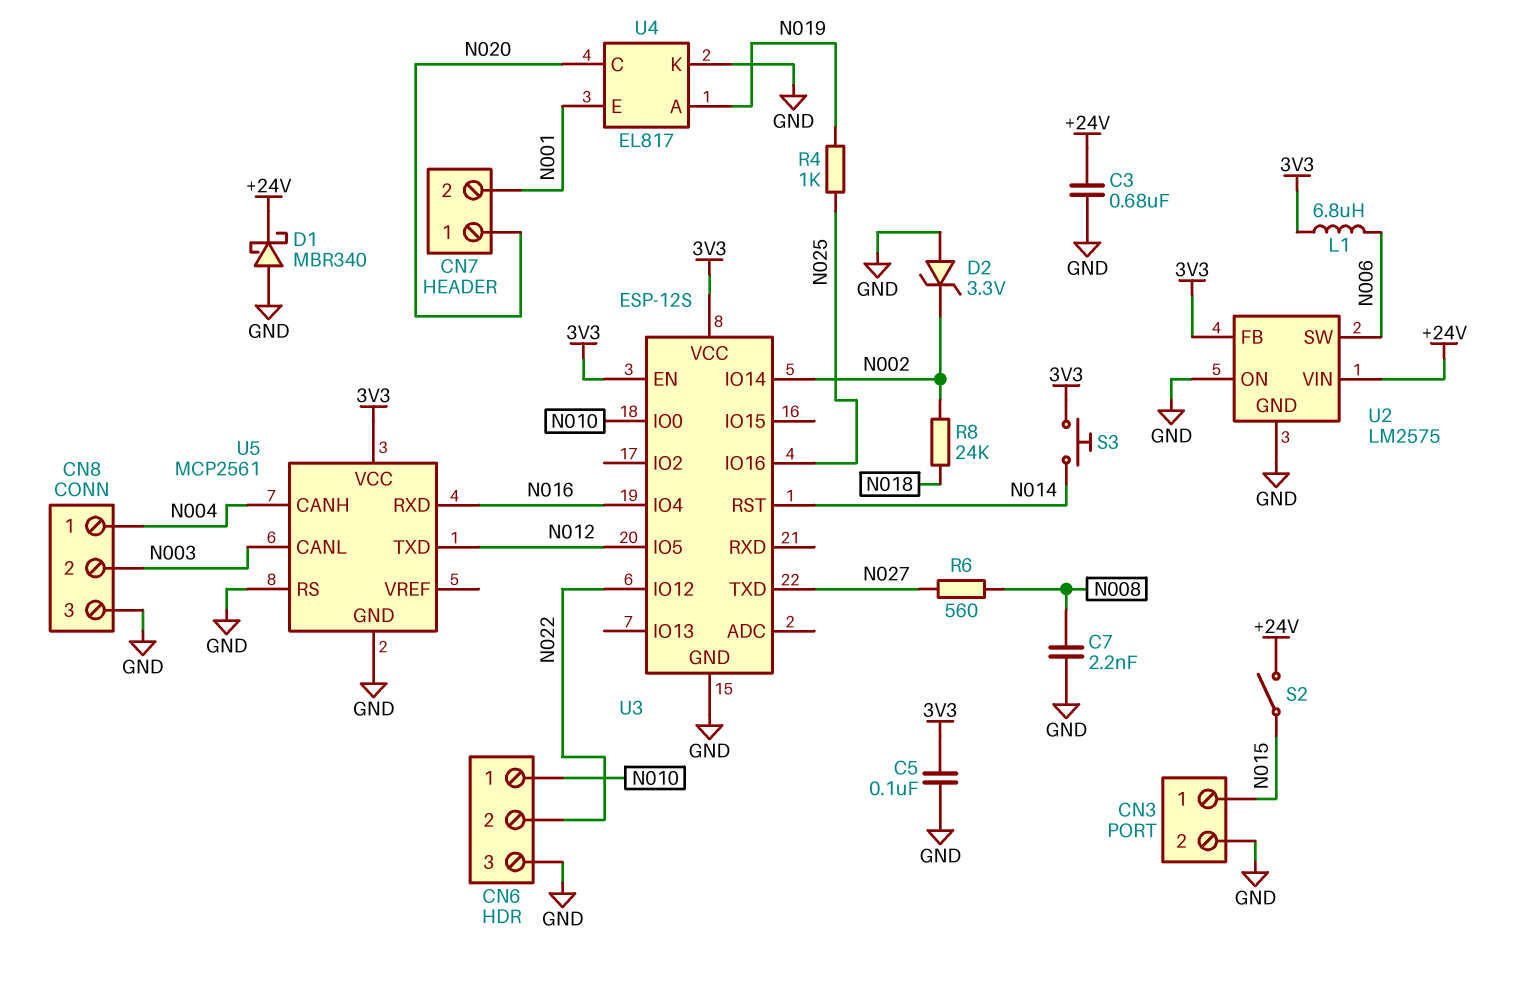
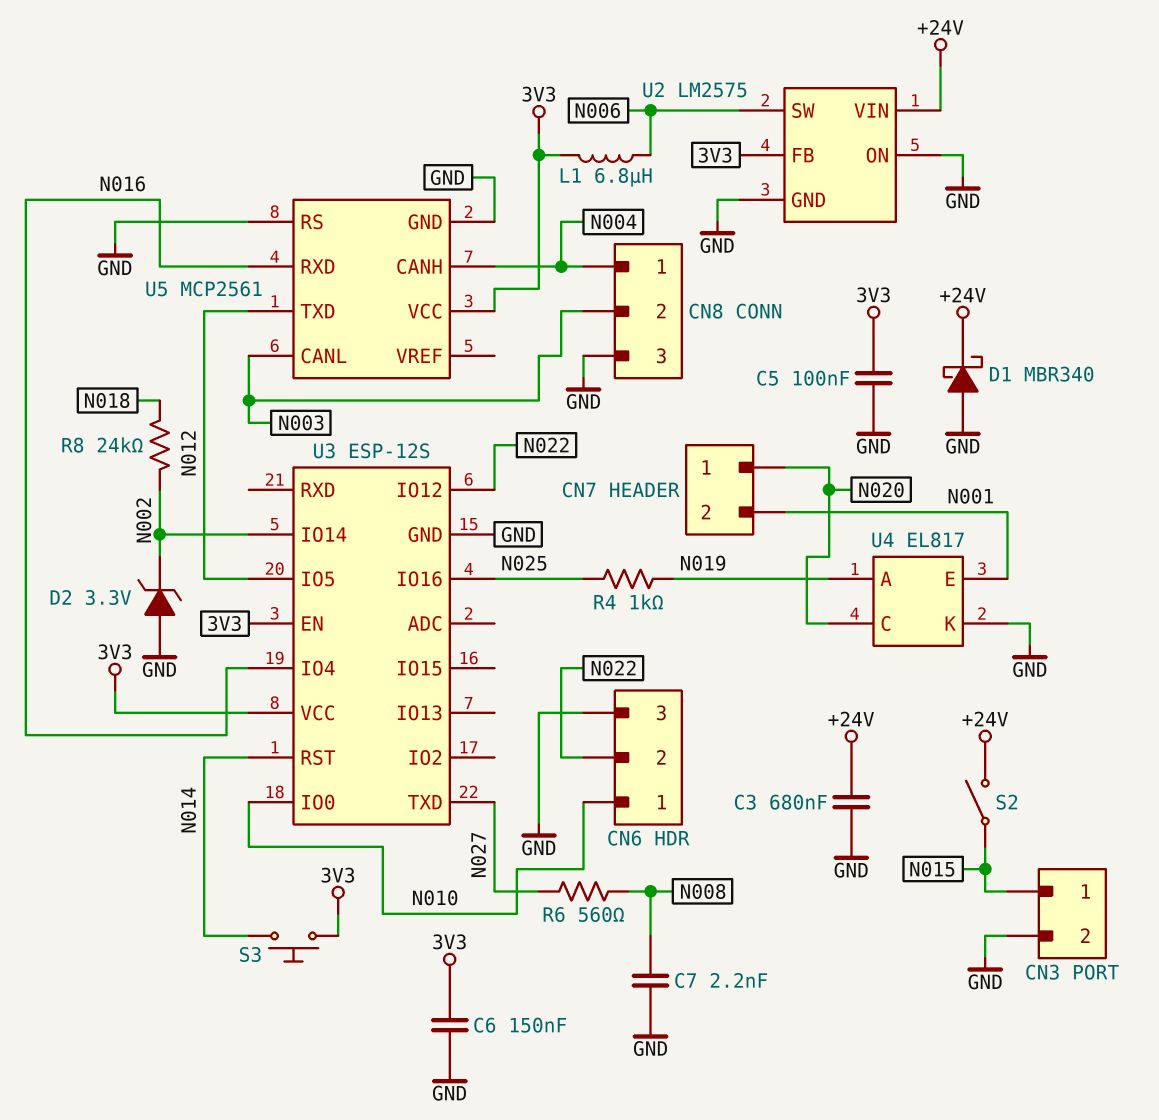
C6: none -> 150nF (3V3, GND)

